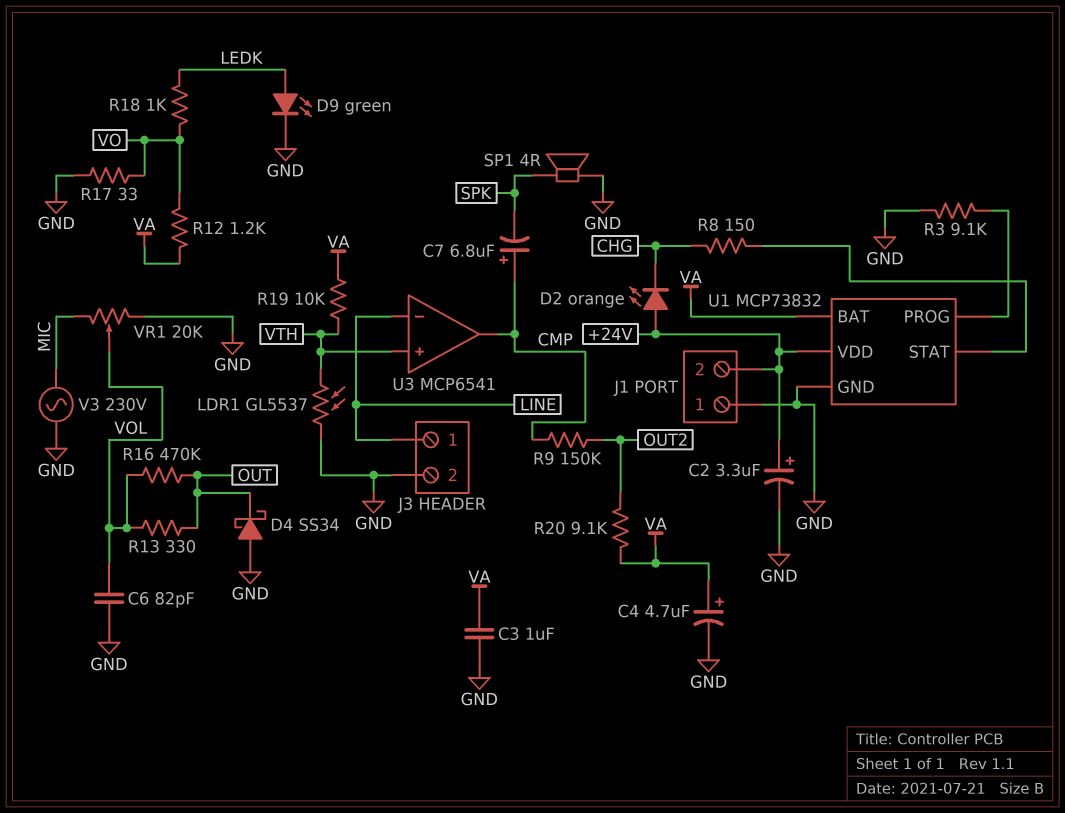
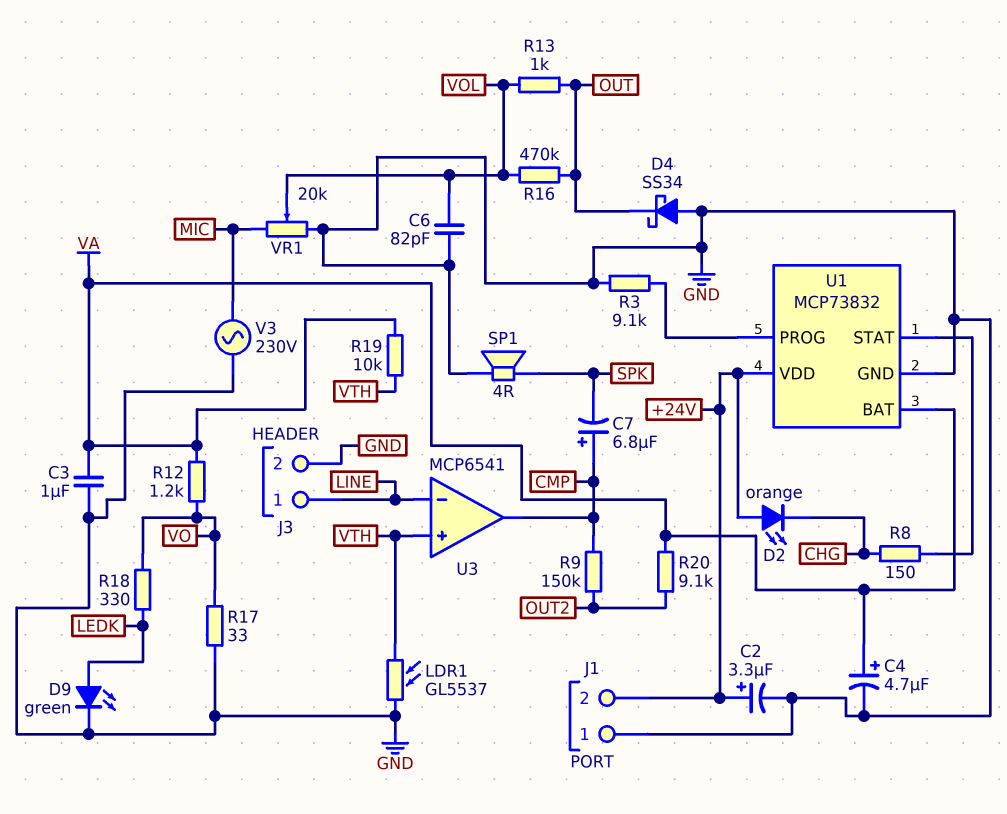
R13: 330 (OUT, VOL) -> 1k (OUT, VOL)
R18: 1k (LEDK, VO) -> 330 (LEDK, VO)

